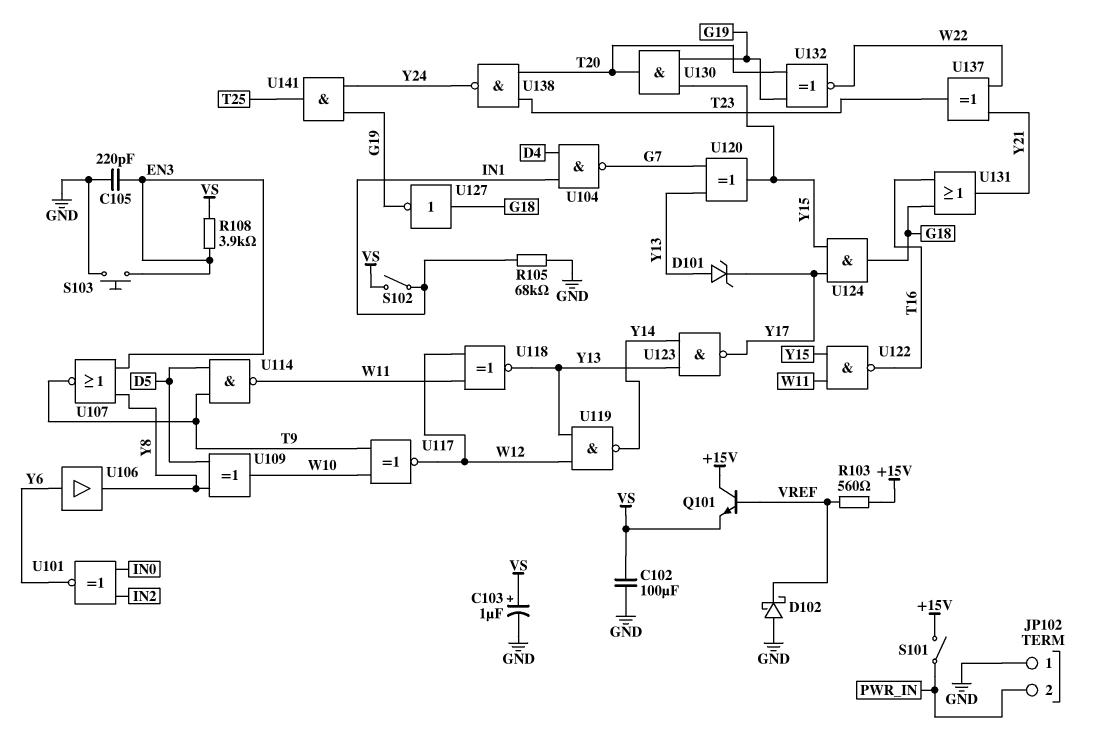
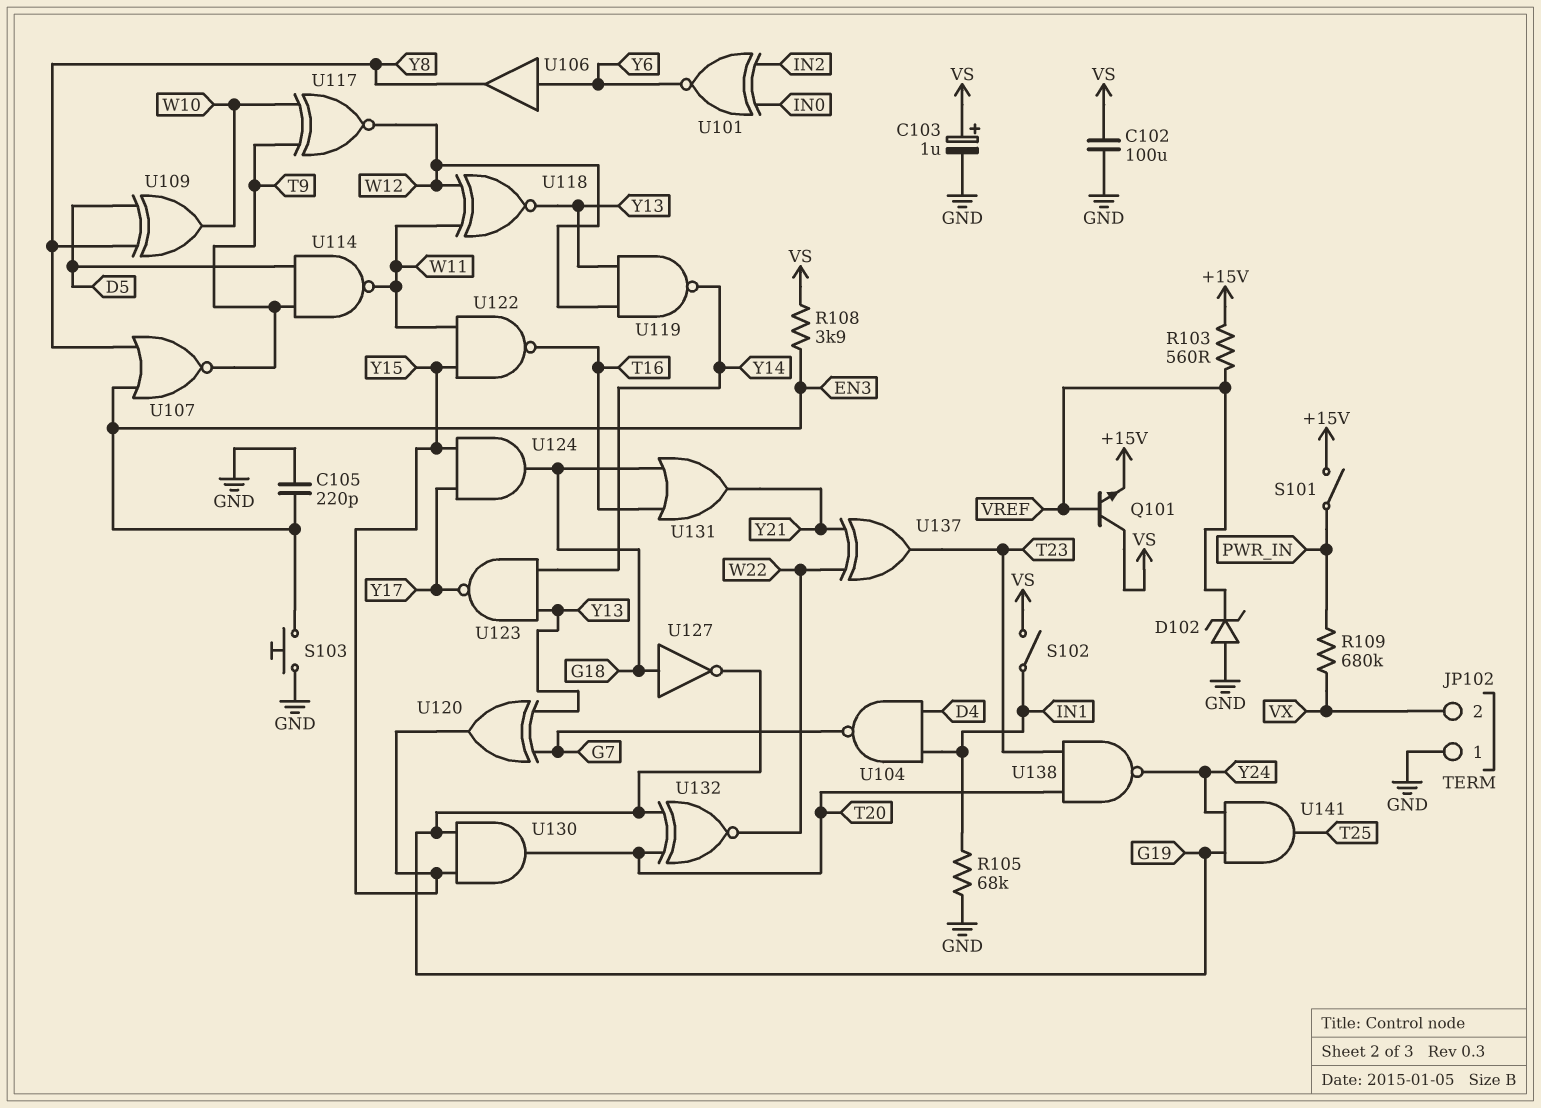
D101: zener (A Y13, K Y17) -> none
D102: schottky (A GND, K VREF) -> zener (A GND, K VREF)
JP102 pin 2: PWR_IN -> VX
Q101: NPN (B VREF, C +15V, E VS) -> NPN (B VREF, C VS, E +15V)
R109: none -> 680k (PWR_IN, VX)

